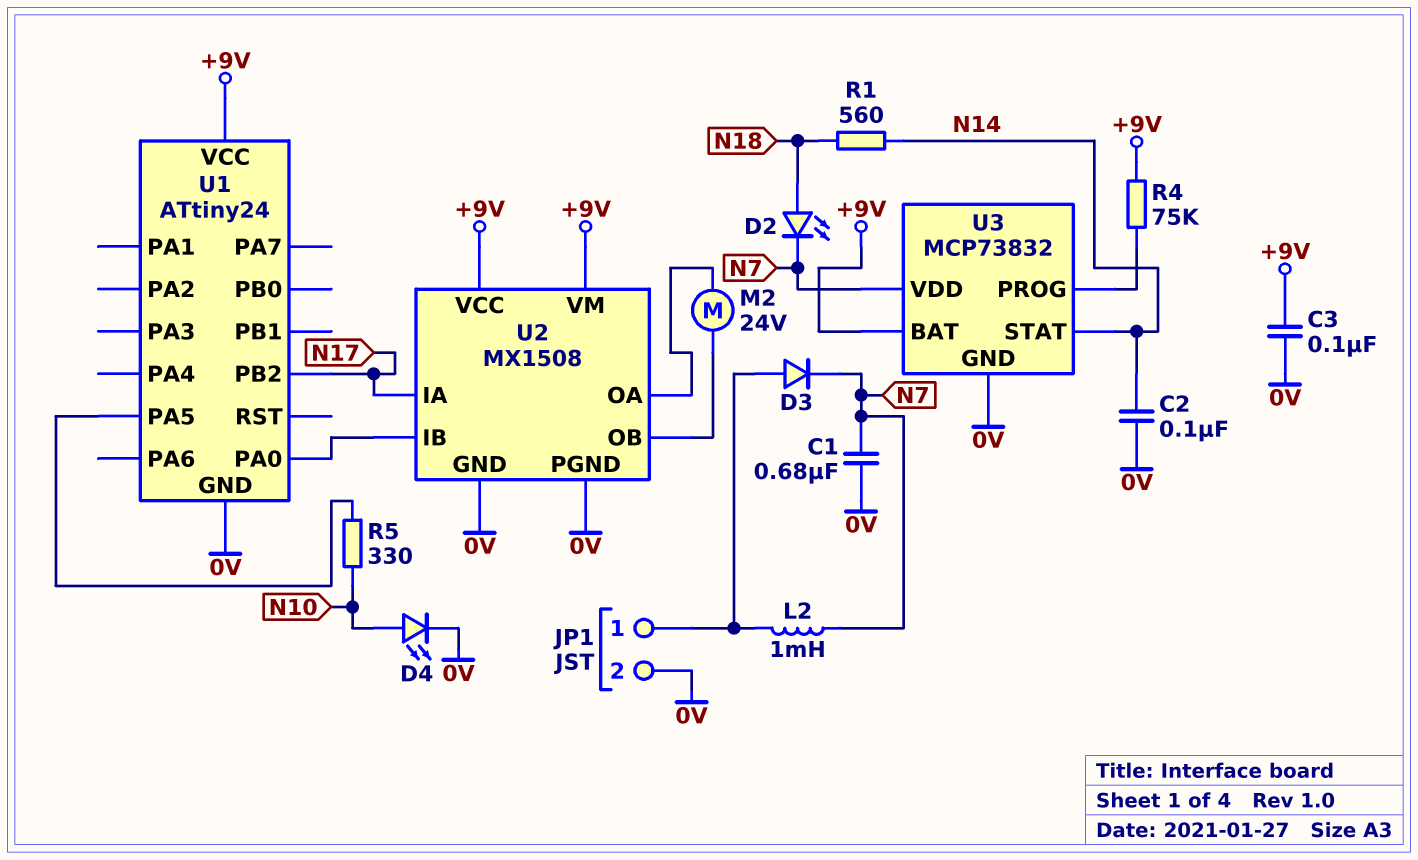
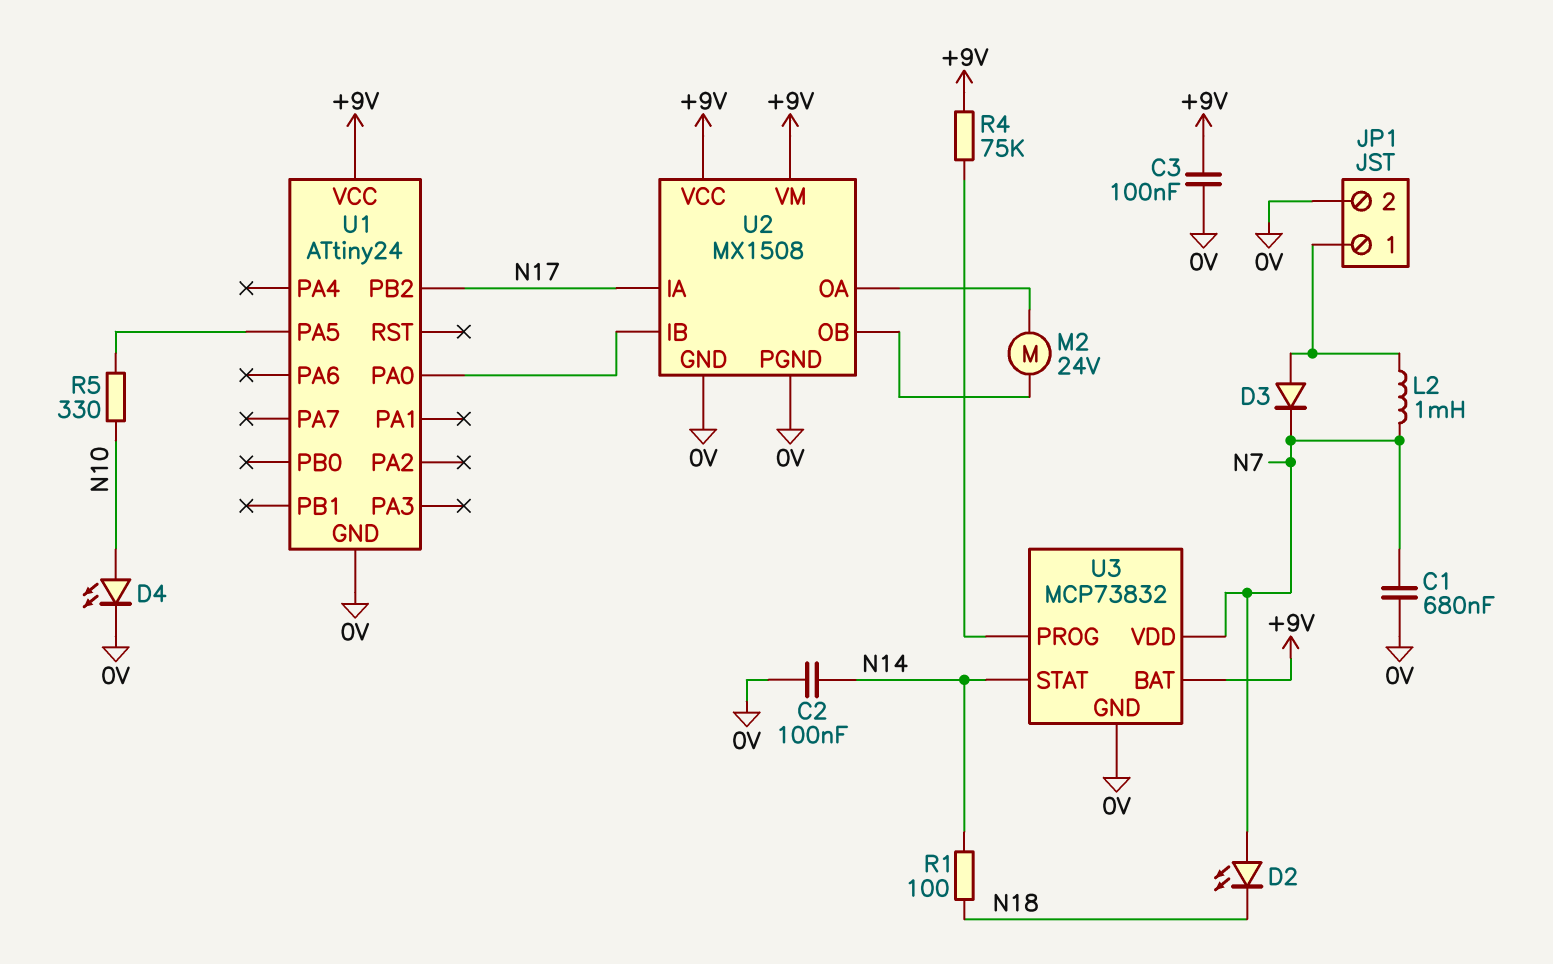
D2: LED (A N18, K N7) -> LED (A N7, K N18)
R1: 560 (N14, N18) -> 100 (N14, N18)

